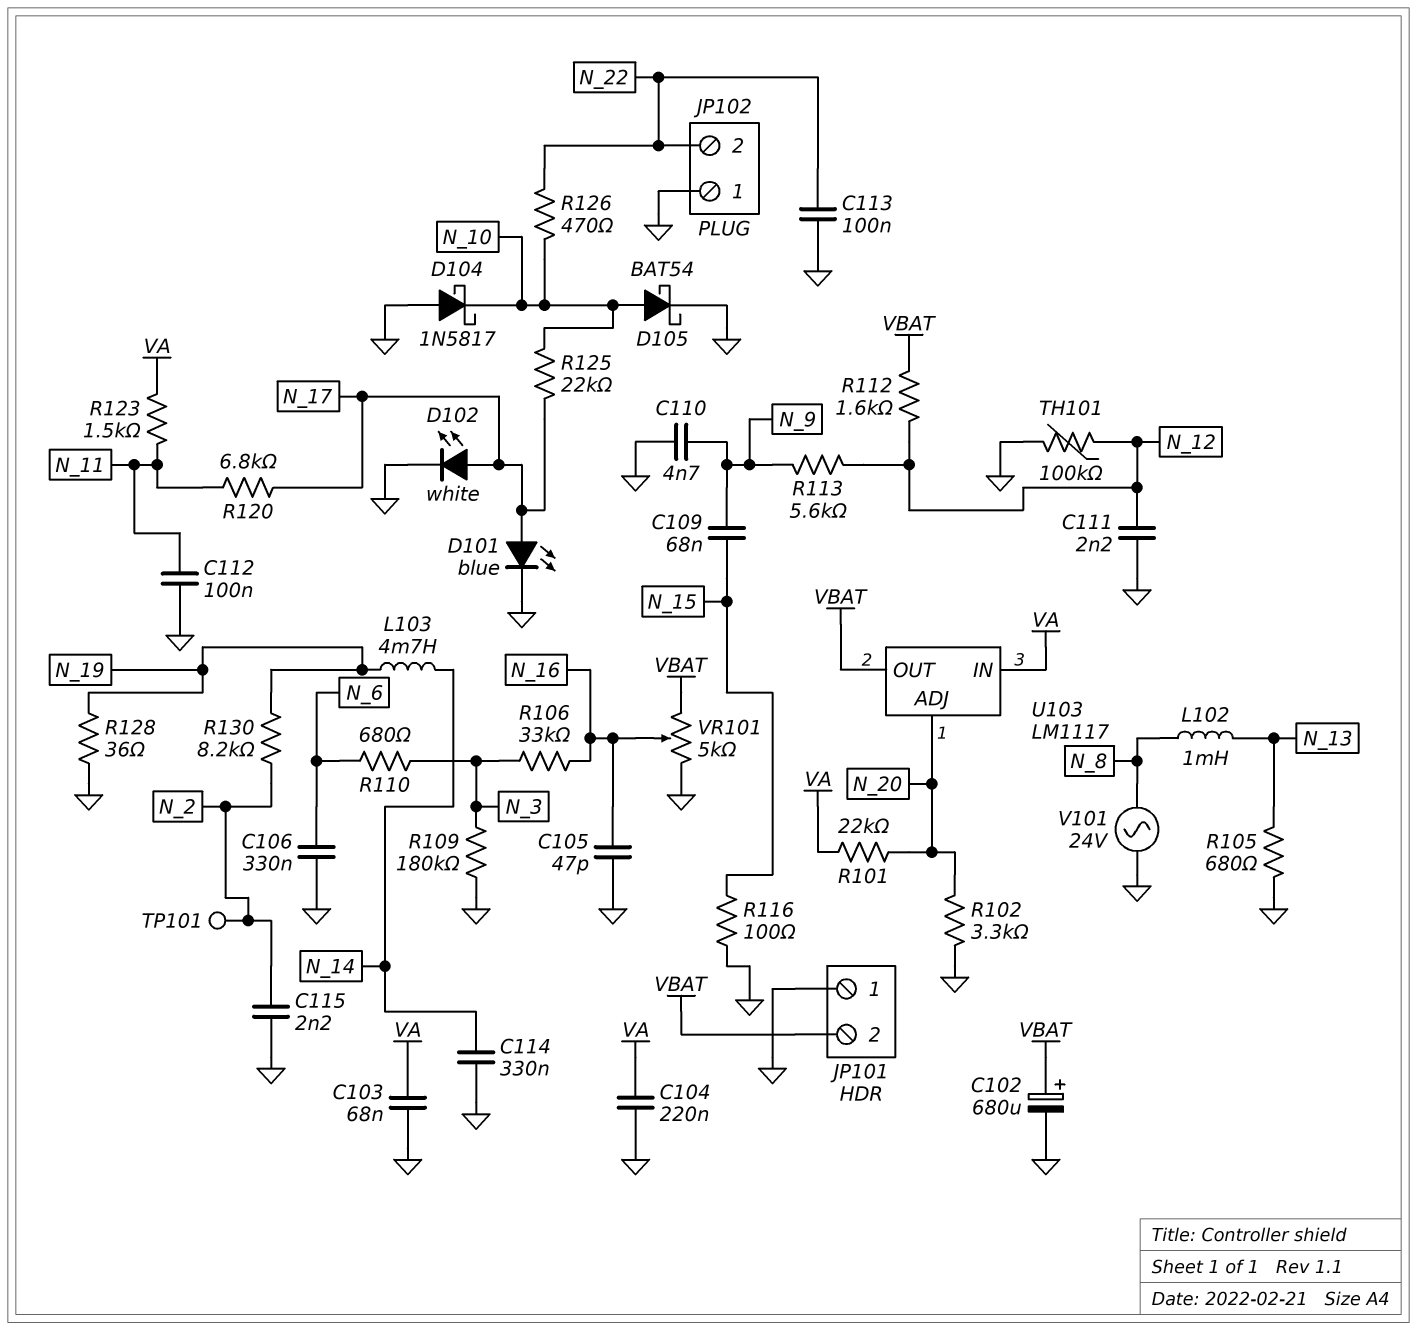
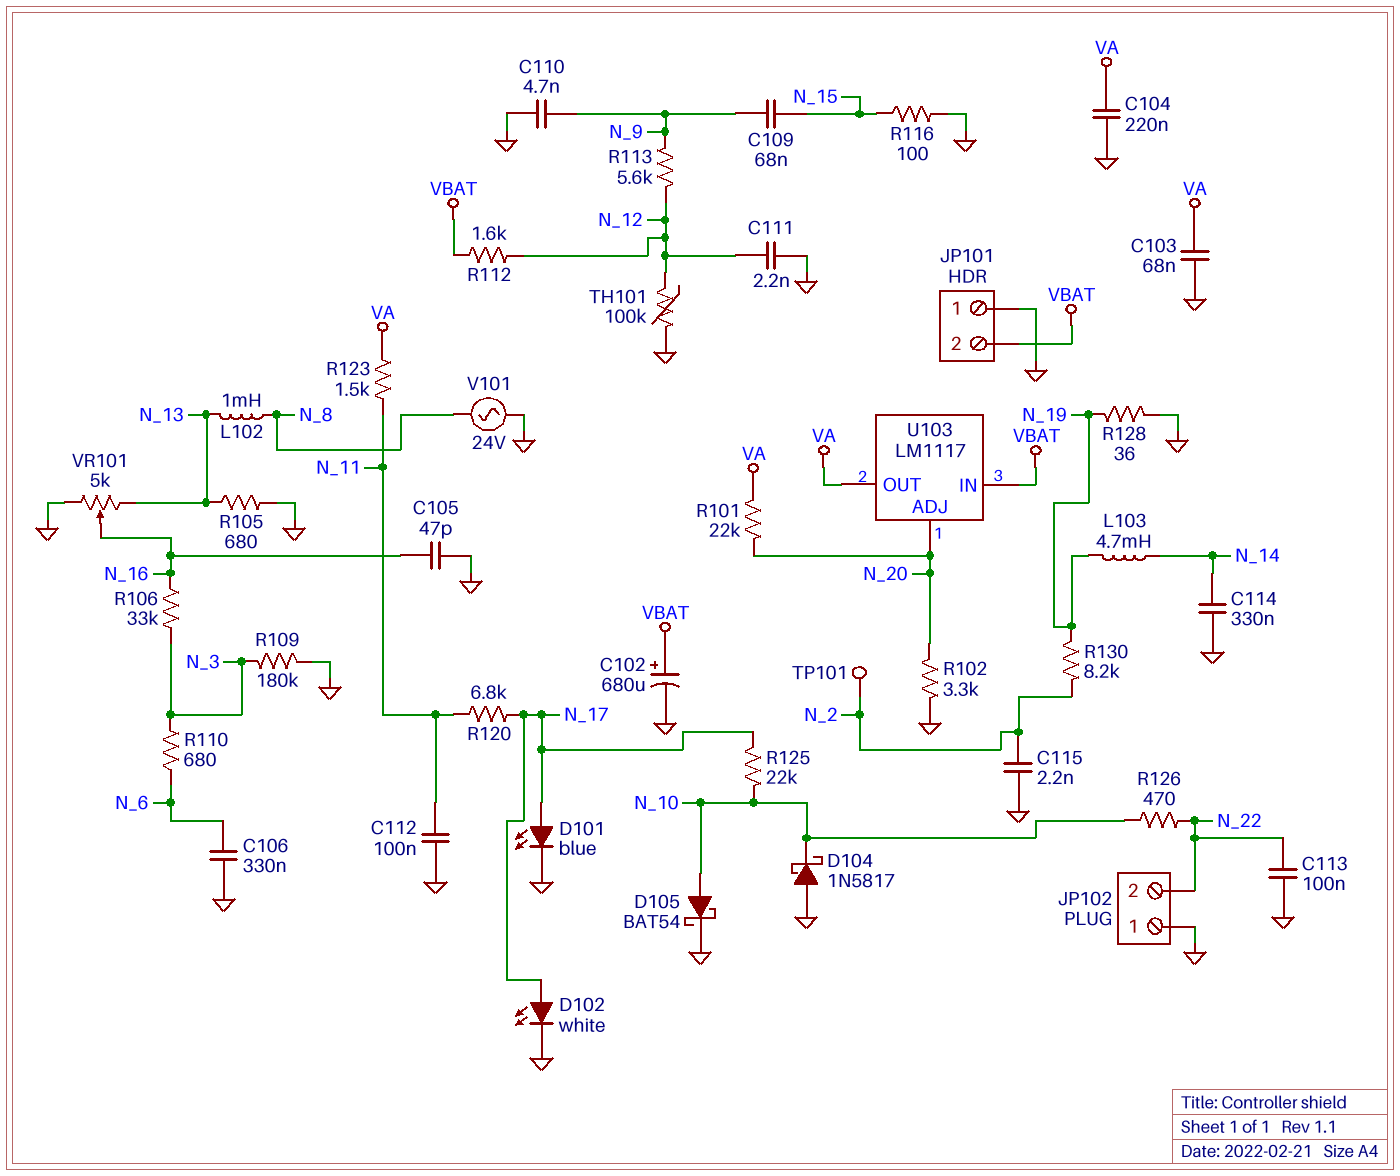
U103 pin IN: VA -> VBAT
U103 pin OUT: VBAT -> VA
VR101: 5k (GND, VBAT, wiper N_16) -> 5k (GND, N_13, wiper N_16)

